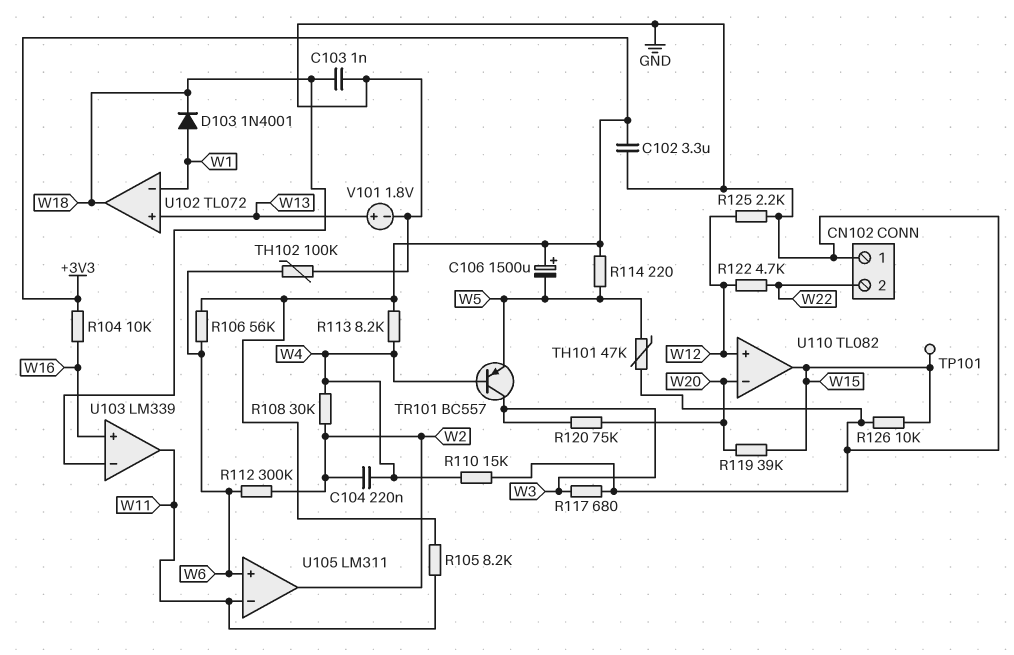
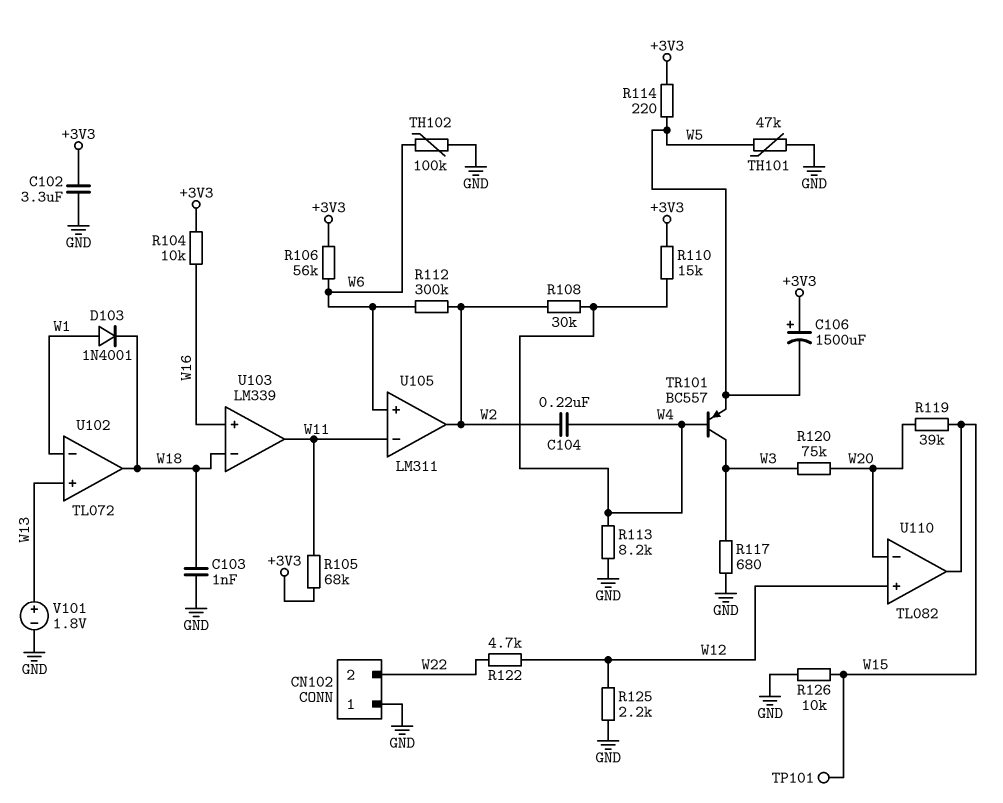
R105: 8.2k (+3V3, W11) -> 68k (+3V3, W11)
R110: 15k (GND, W4) -> 15k (+3V3, W4)
R113: 8.2k (+3V3, W4) -> 8.2k (GND, W4)

